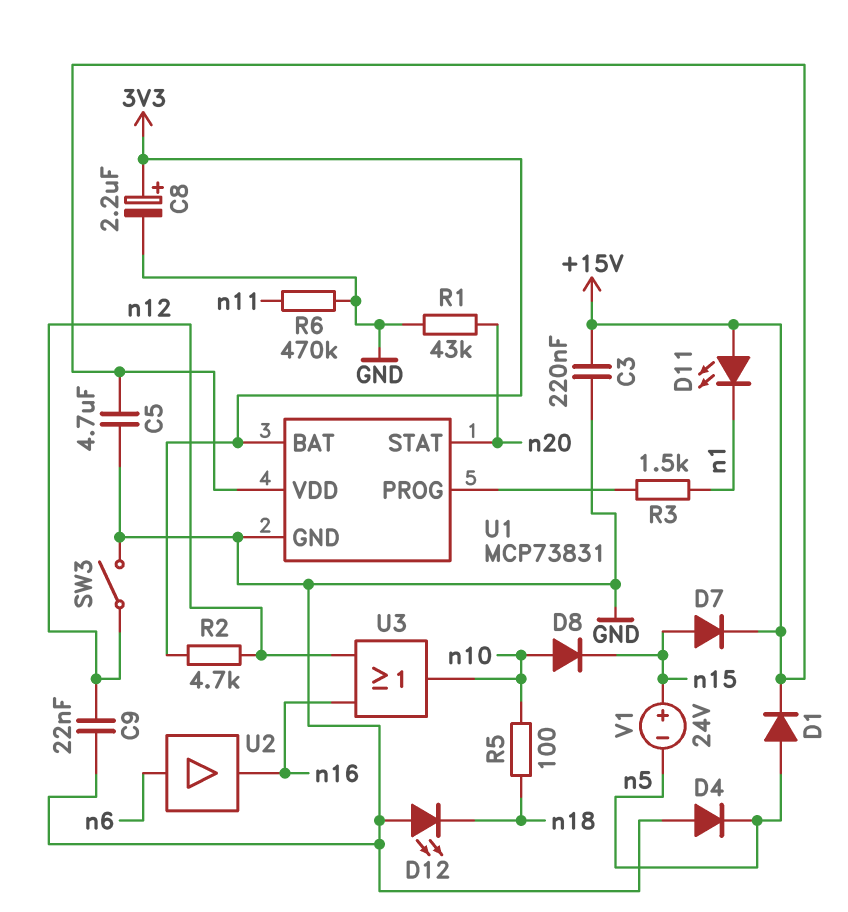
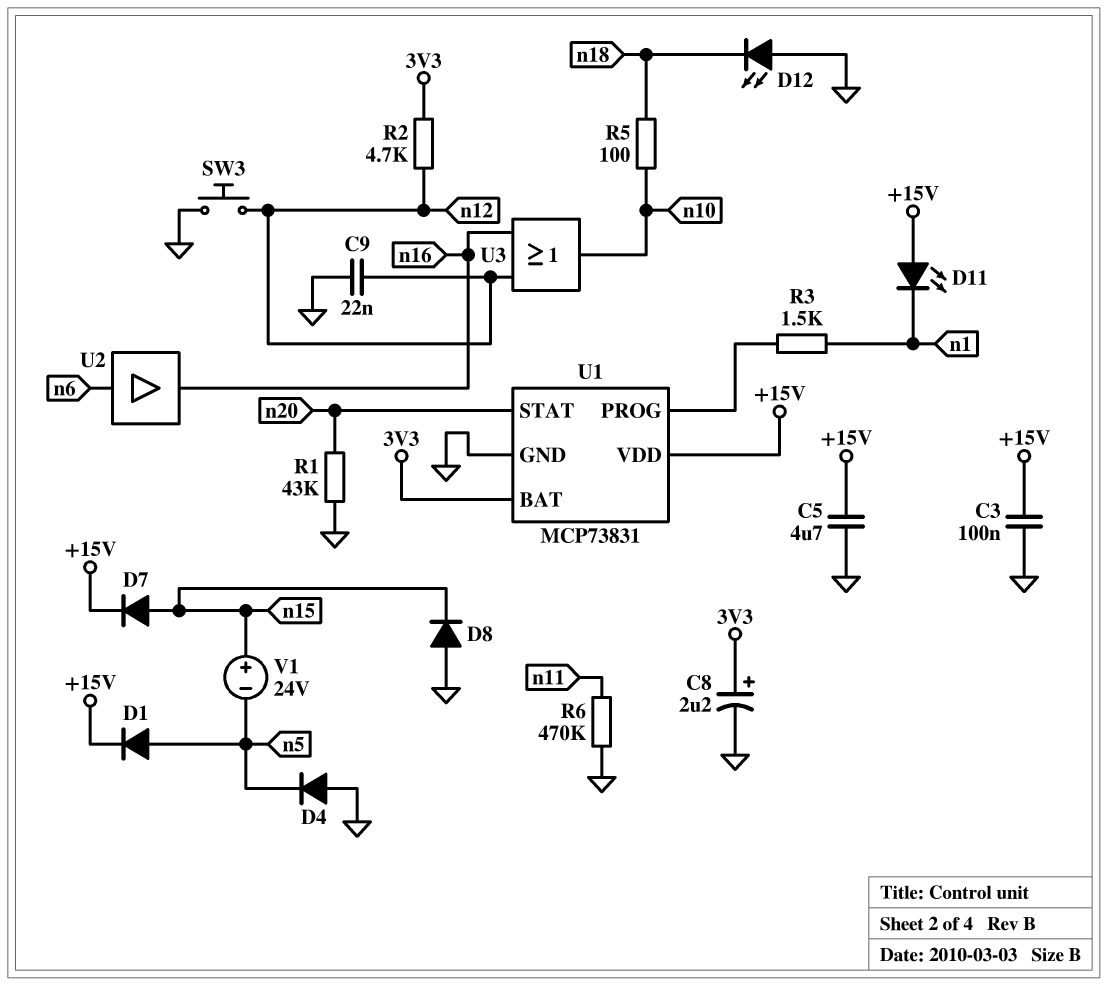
C3: 220nF (+15V, GND) -> 100nF (+15V, GND)
D8: diode (A n10, K n15) -> diode (A GND, K n15)
SW3: switch (GND, n12) -> button (GND, n12)

